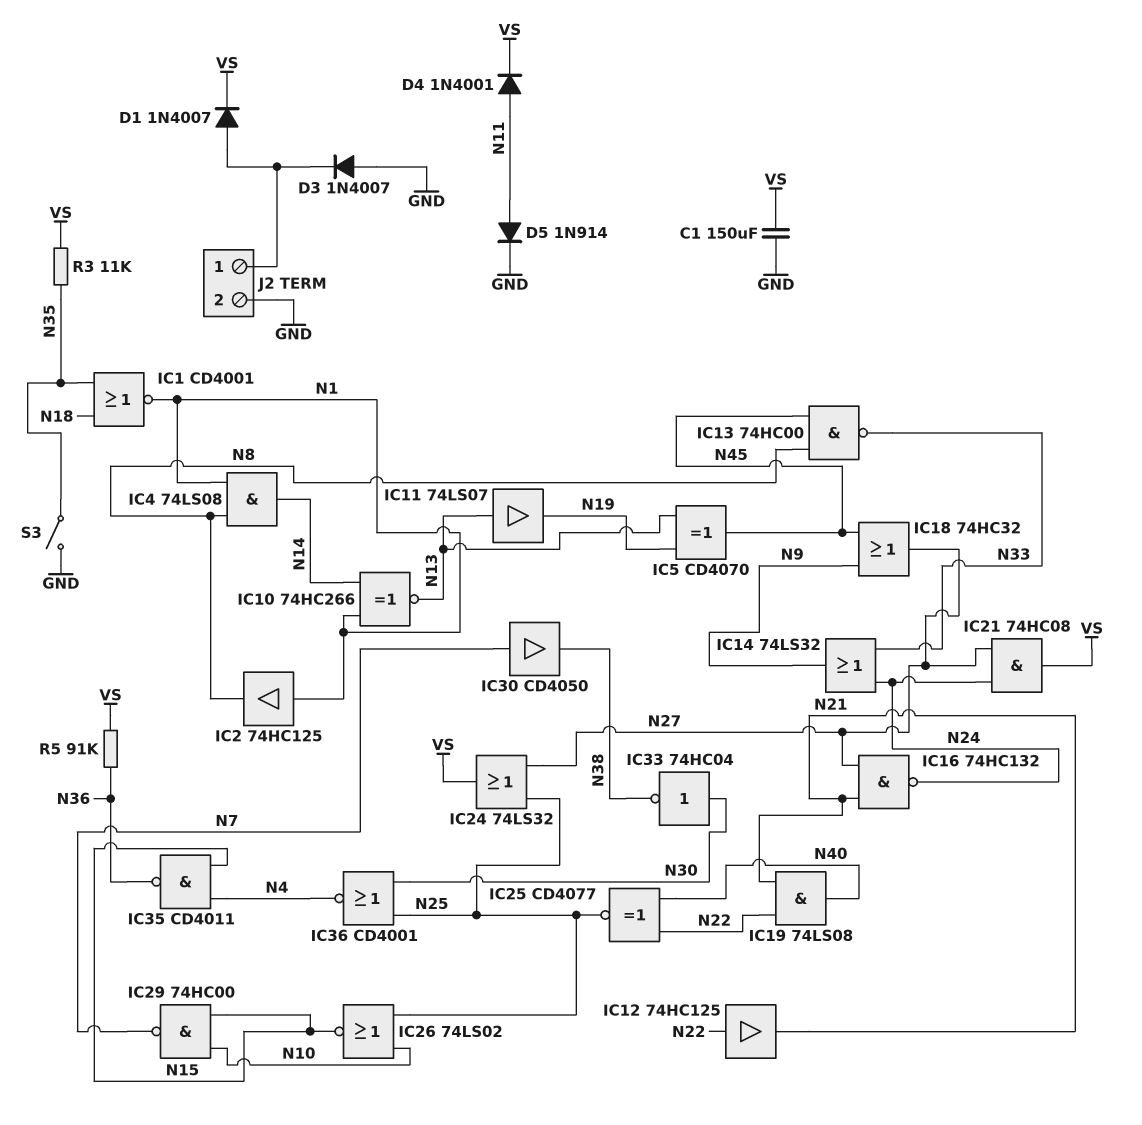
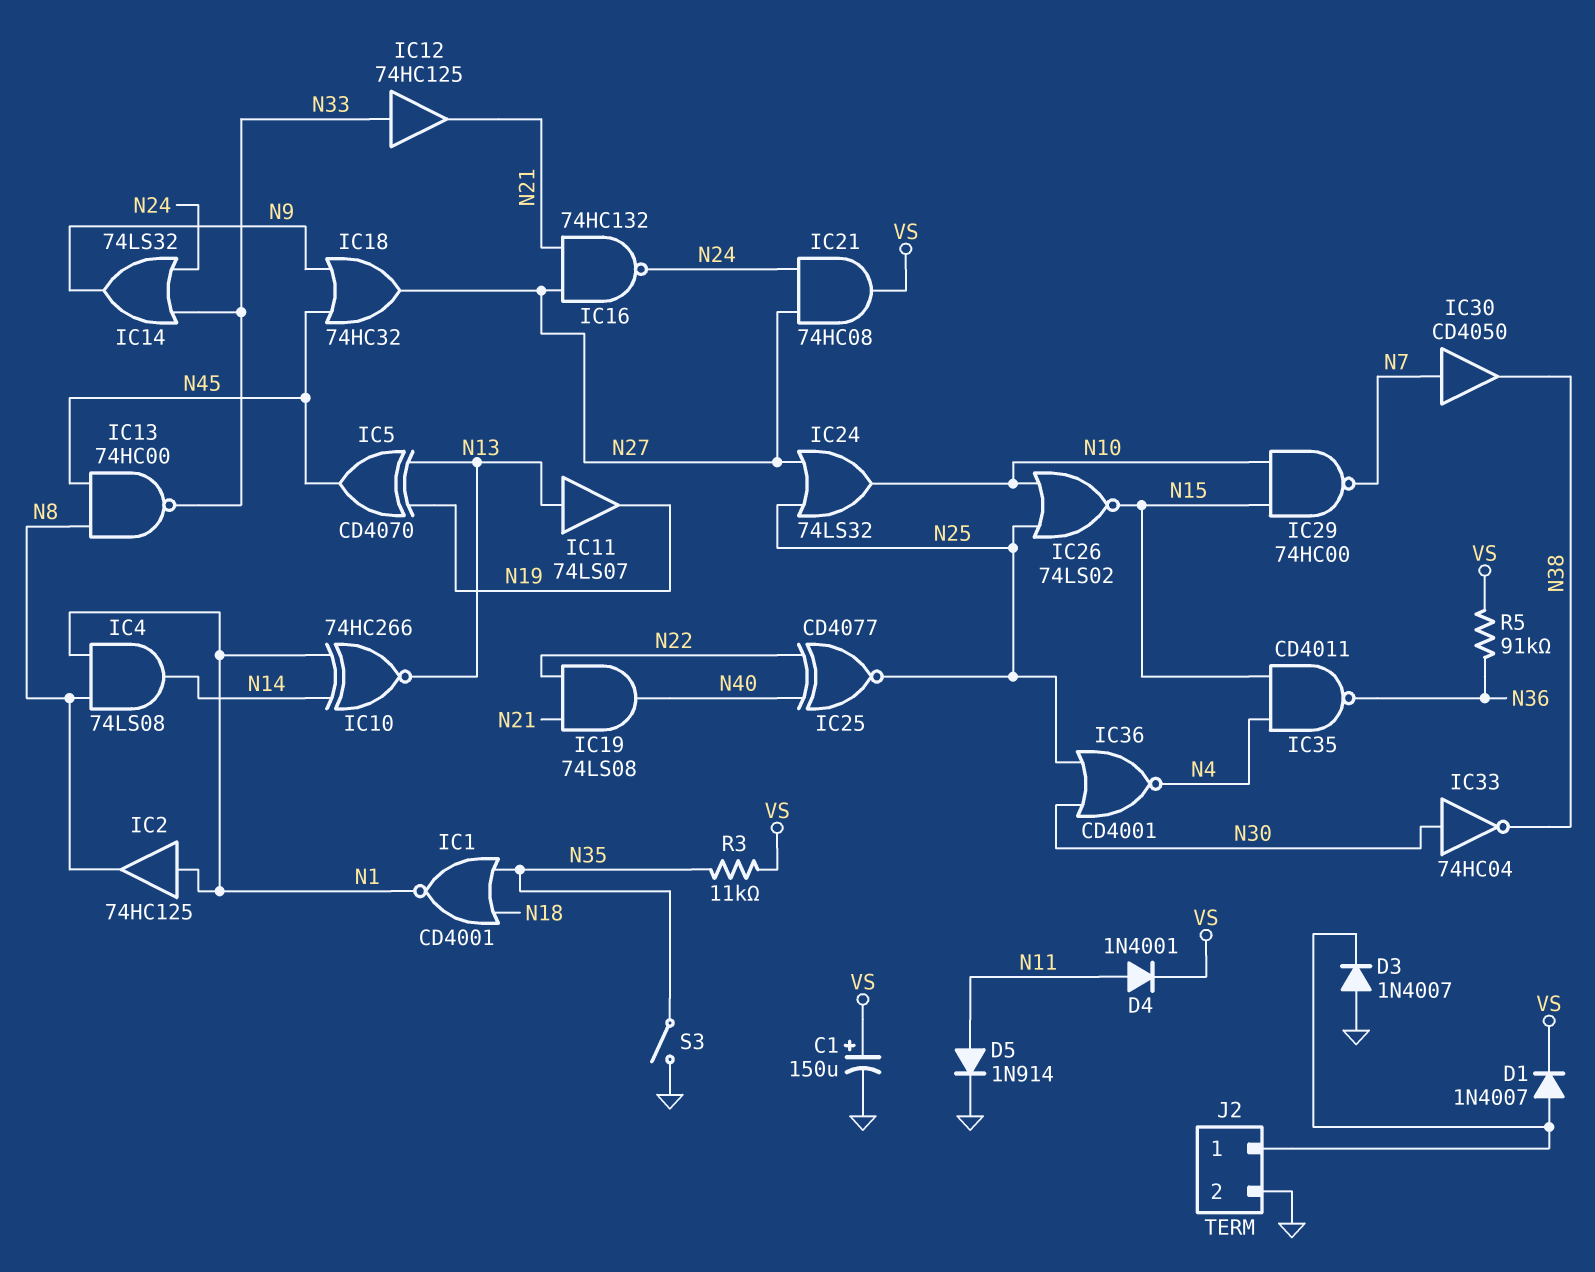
C1: 150uF (GND, VS) -> 150uF (plus VS, minus GND)
IC12: buffer 74HC125 (in N22, out N21) -> buffer 74HC125 (in N33, out N21)
IC24: OR 74LS32 (in N25, in N27, out VS) -> OR 74LS32 (in N25, in N27, out N10)

